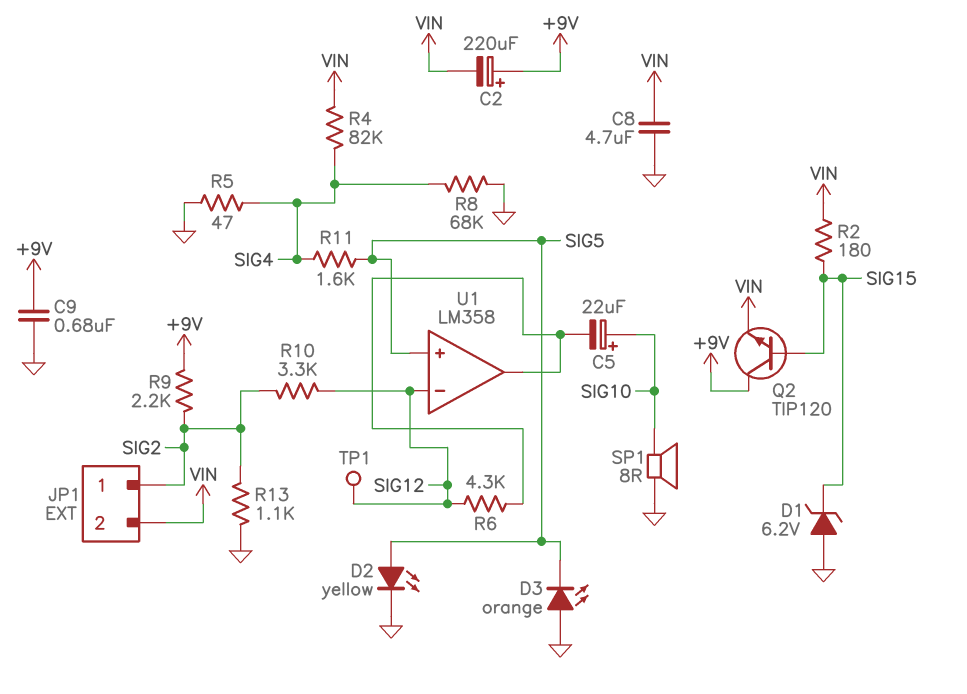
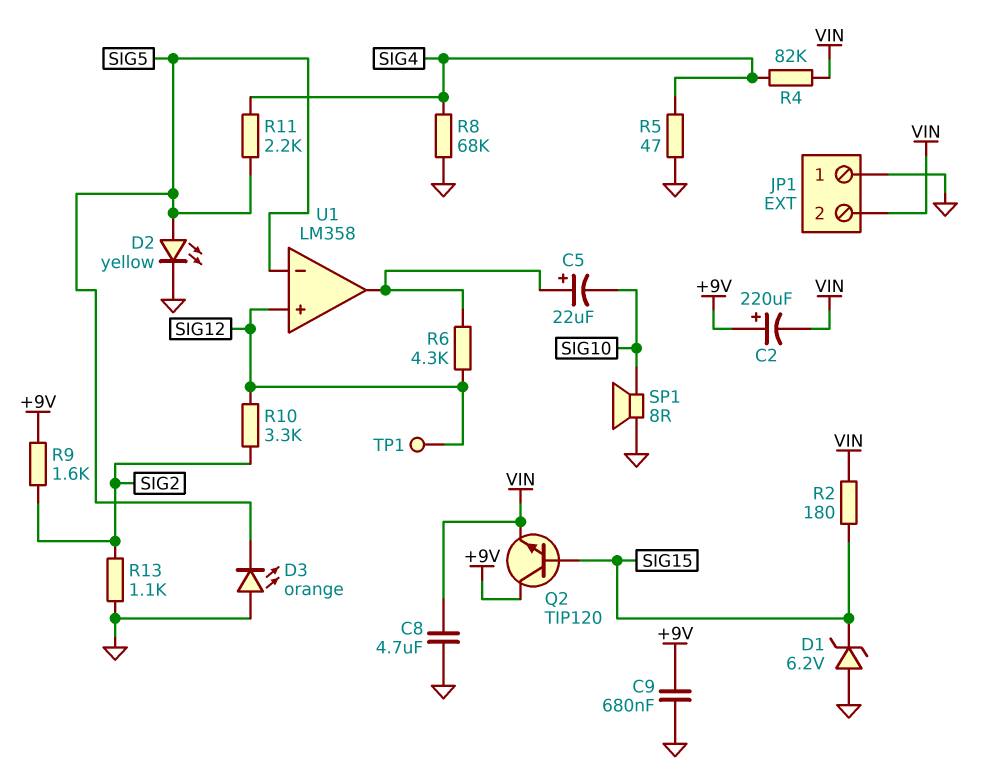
C5: 22uF (plus SIG10, minus U1/out) -> 22uF (plus U1/out, minus SIG10)
JP1 pin 1: SIG2 -> GND
R9: 2.2k (+9V, SIG2) -> 1.6k (+9V, SIG2)
R11: 1.6k (SIG4, SIG5) -> 2.2k (SIG4, SIG5)
U1 pin in+: SIG5 -> SIG12
U1 pin in-: SIG12 -> SIG5

